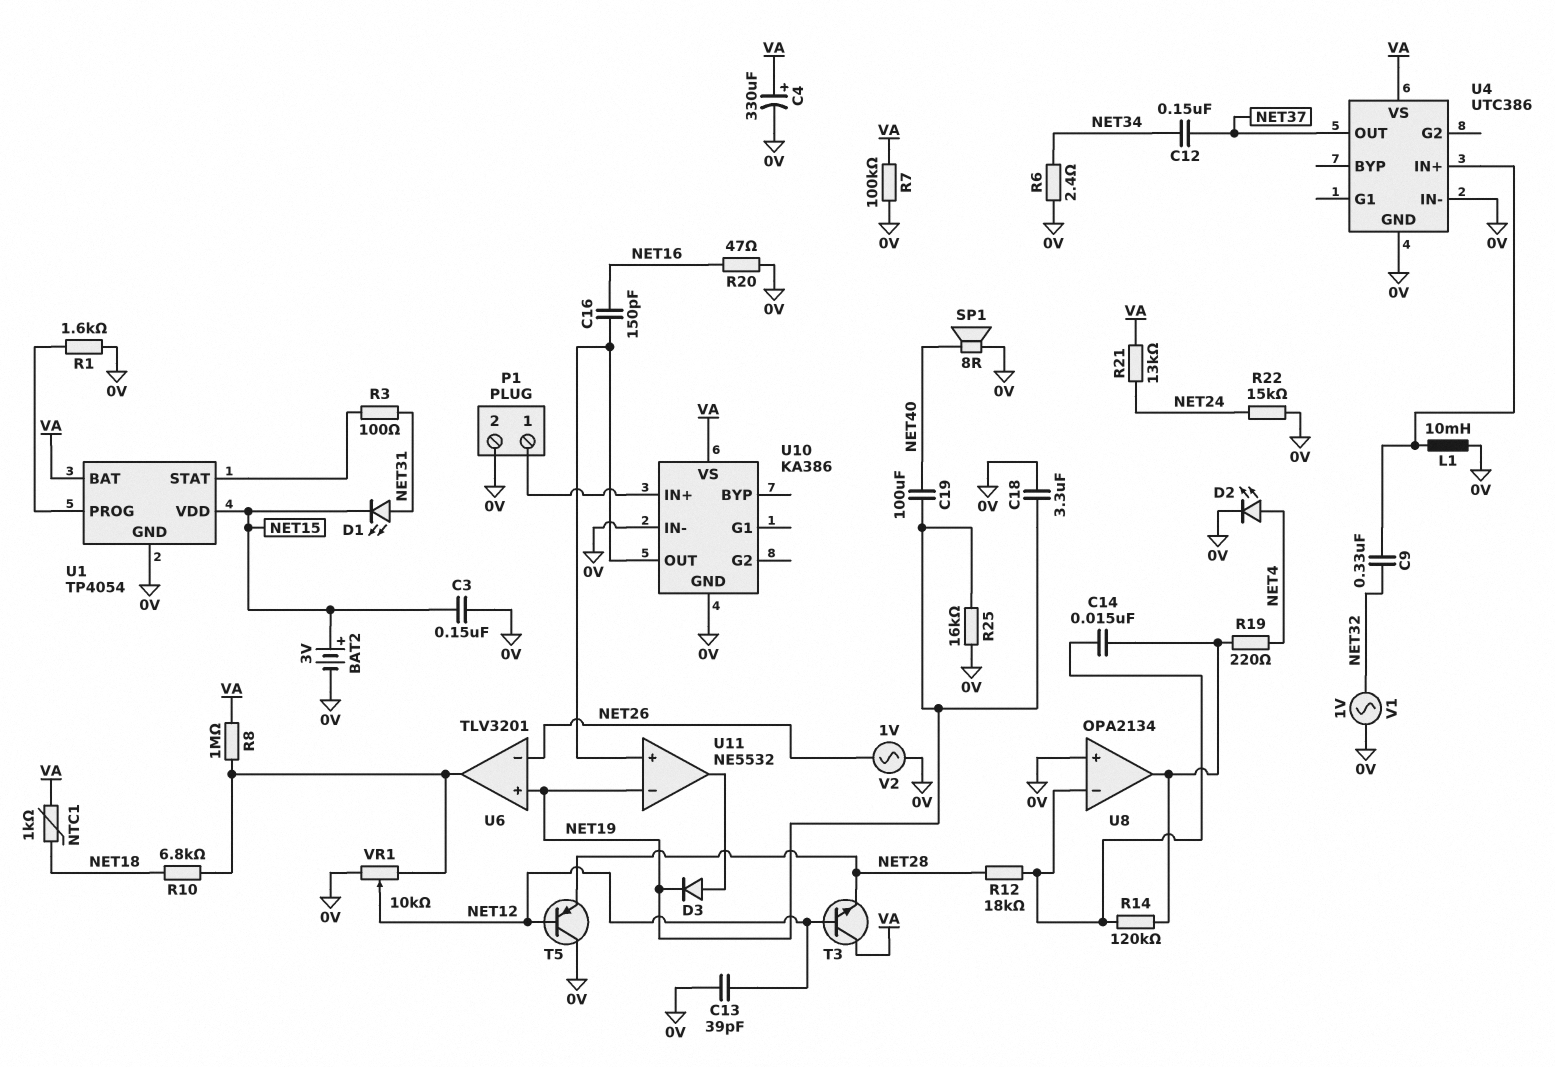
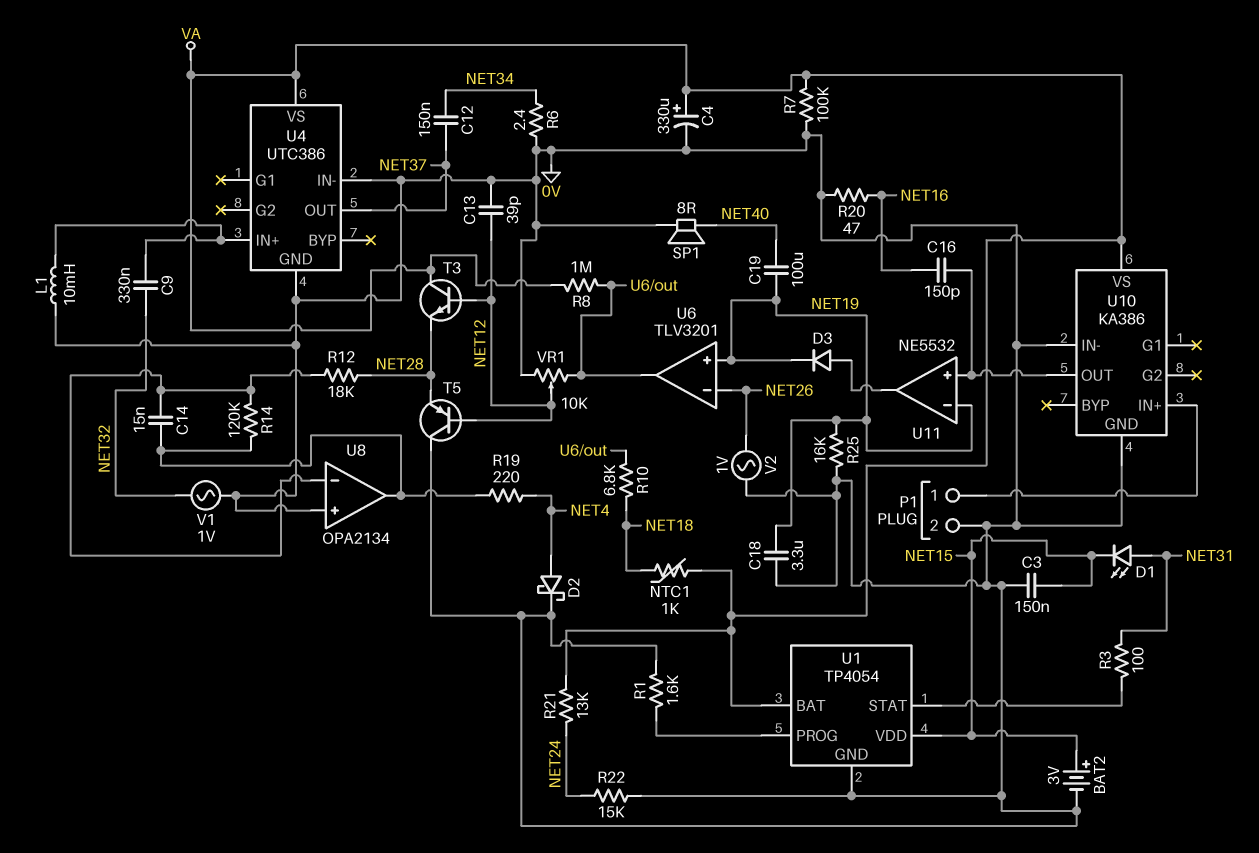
D2: LED (A NET4, K 0V) -> schottky (A NET4, K 0V)

